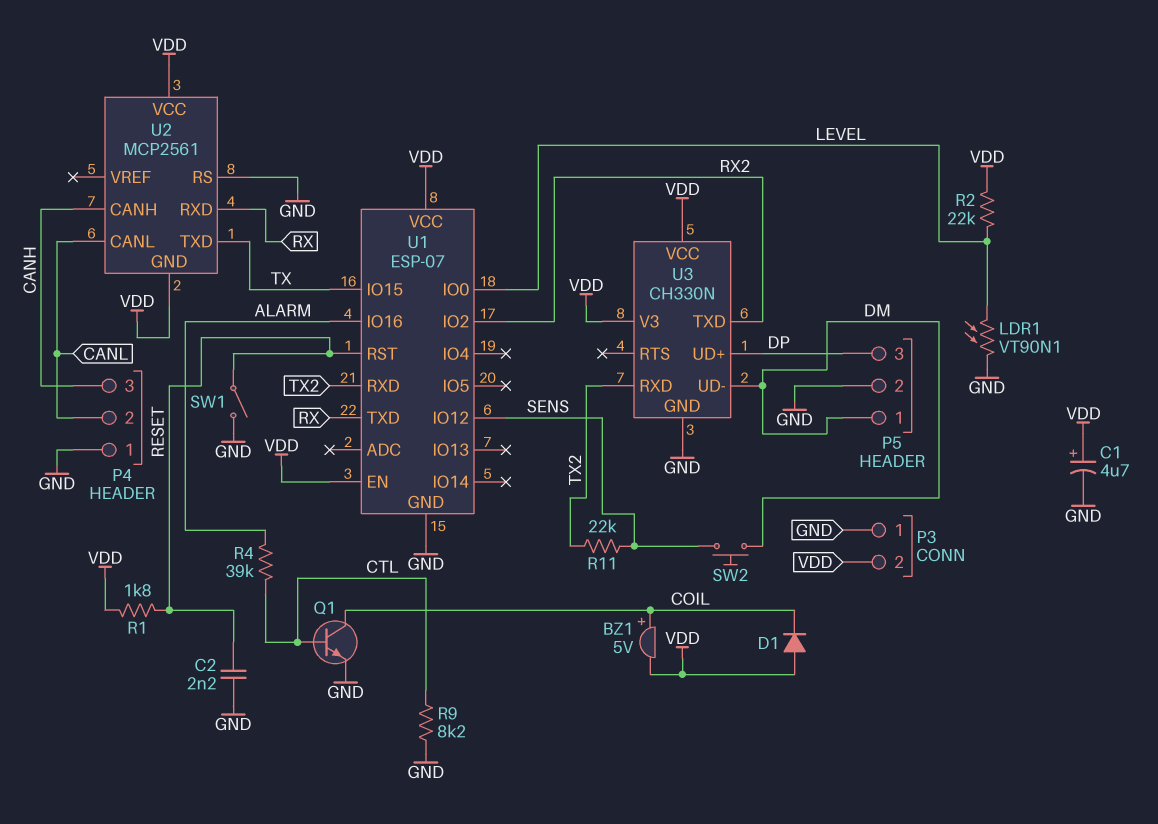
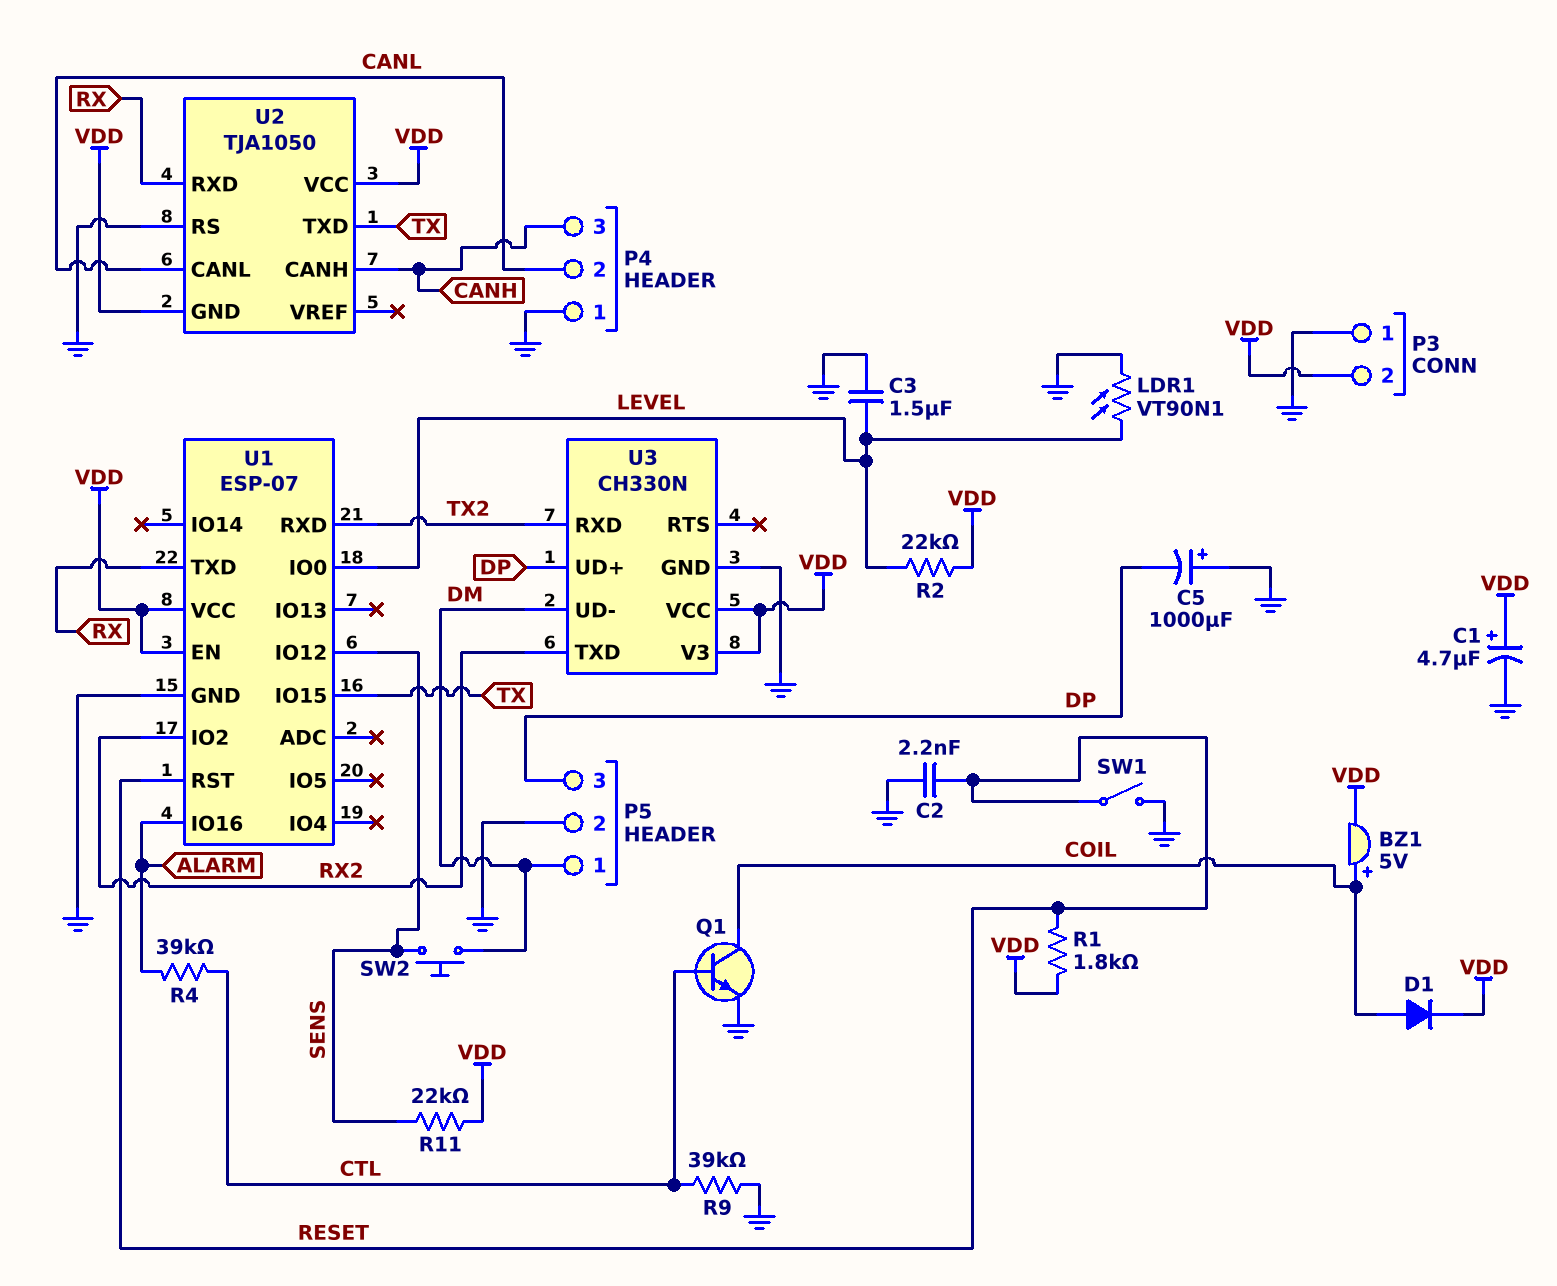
C3: none -> 1.5uF (GND, LEVEL)
C5: none -> 1000uF (plus GND, minus DP)
D1: diode (A VDD, K COIL) -> diode (A COIL, K VDD)
R9: 8.2k (CTL, GND) -> 39k (CTL, GND)
R11: 22k (SENS, TX2) -> 22k (SENS, VDD)
U2: MCP2561 -> TJA1050

